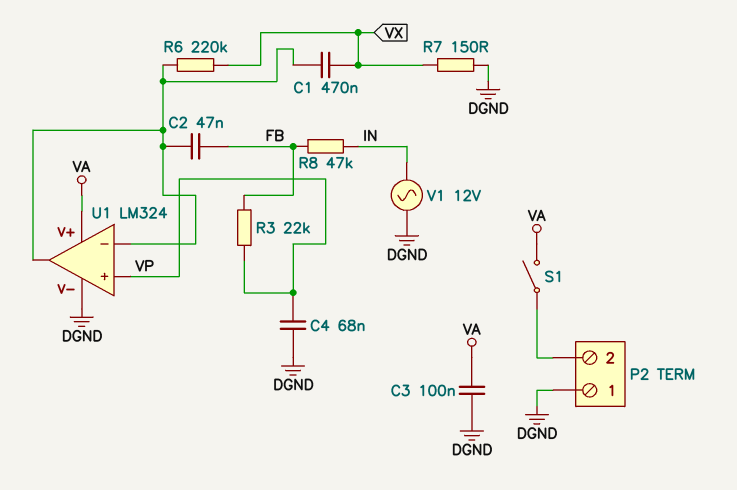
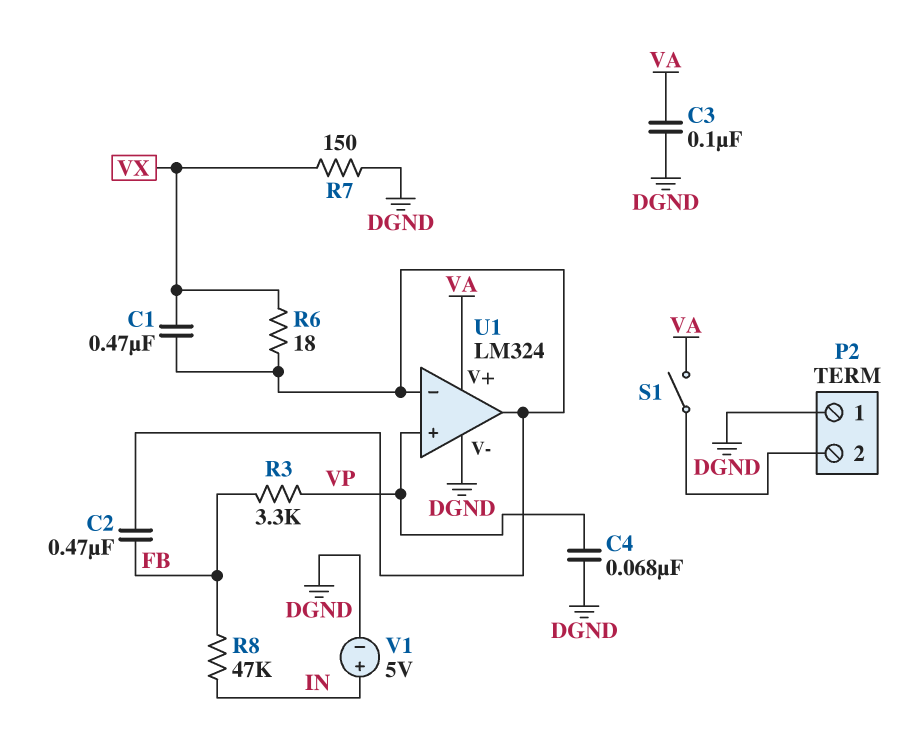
C2: 47nF (FB, U1/in-) -> 470nF (FB, U1/in-)
R3: 22k (FB, VP) -> 3.3k (FB, VP)
R6: 220k (U1/in-, VX) -> 18 (U1/in-, VX)
V1: AC 12V (DGND, IN) -> 5V (plus IN, minus DGND)

